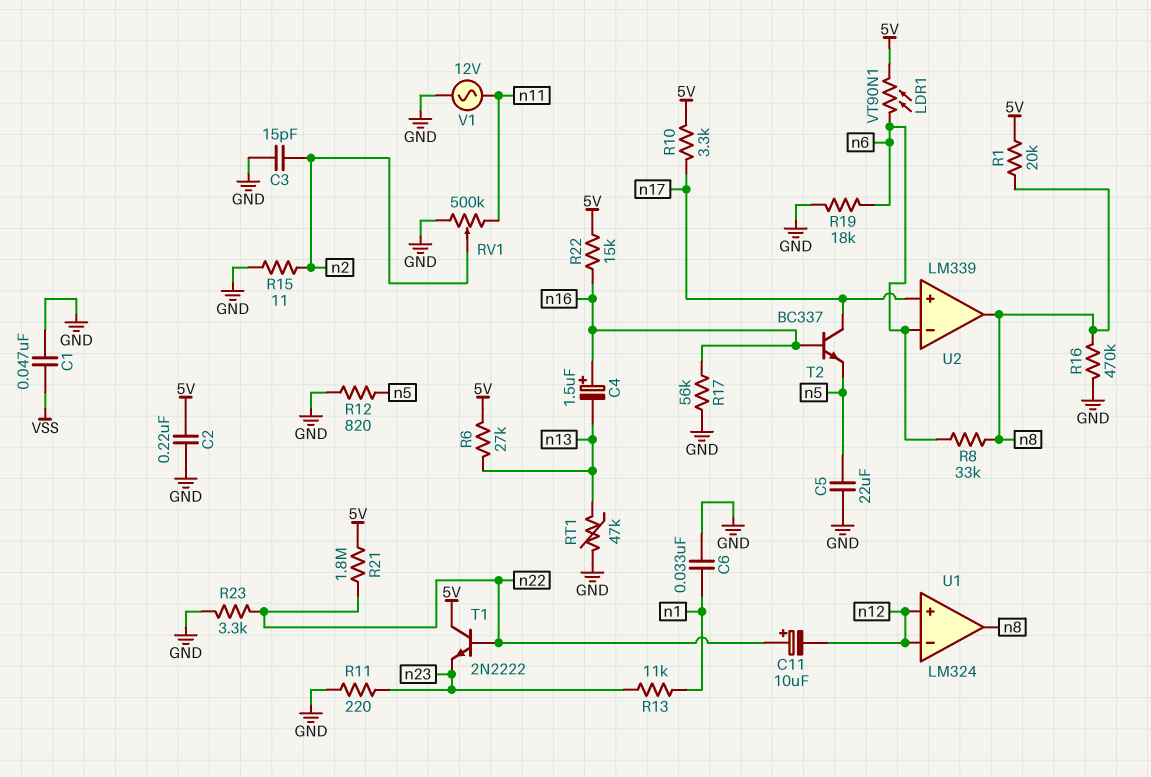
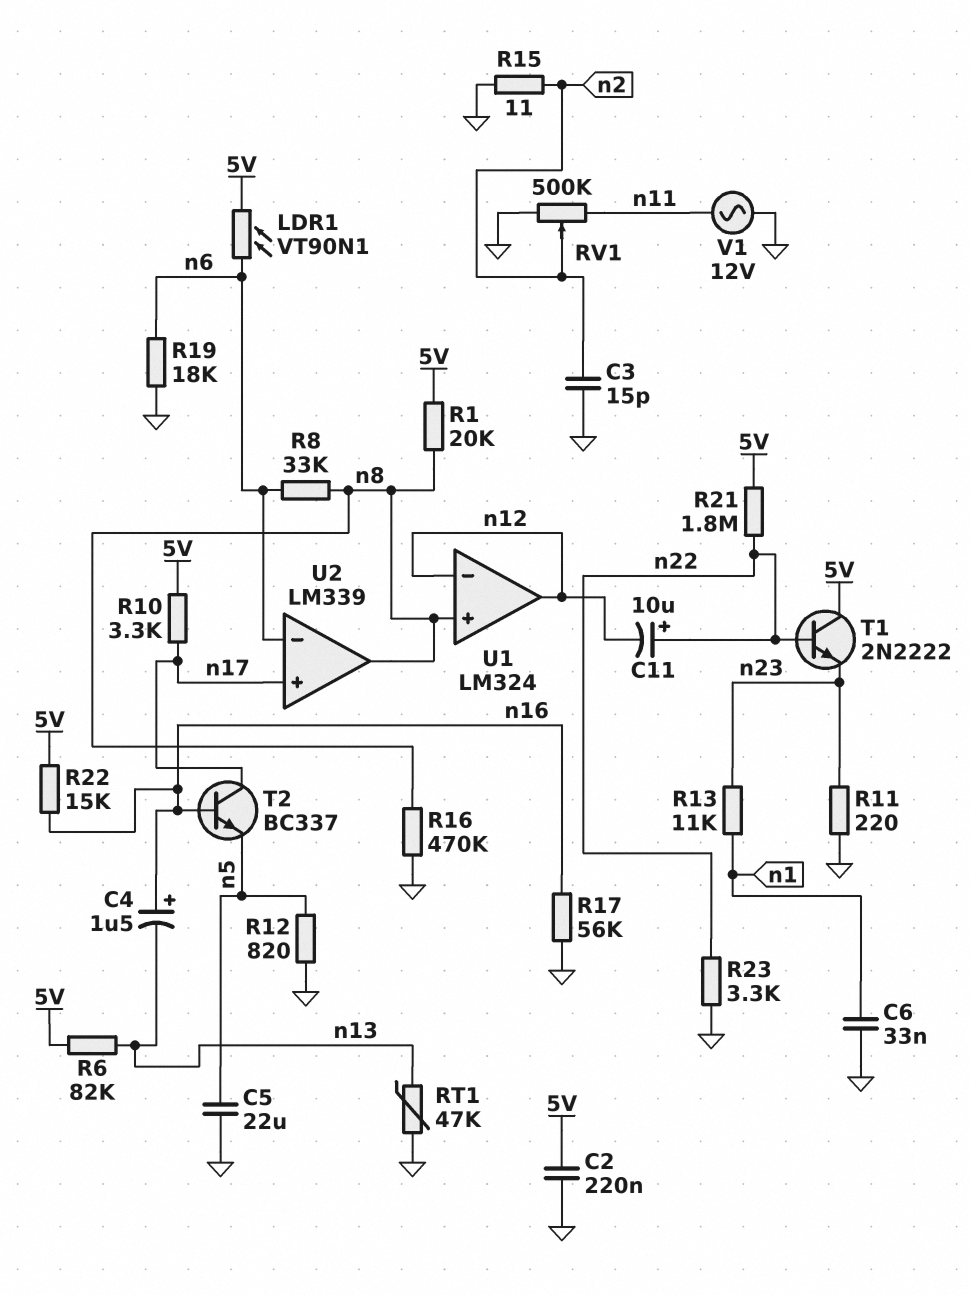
C1: 47nF (GND, VSS) -> none
R6: 27k (5V, n13) -> 82k (5V, n13)
U1 pin in+: n12 -> n8
U1 pin out: n8 -> n12

